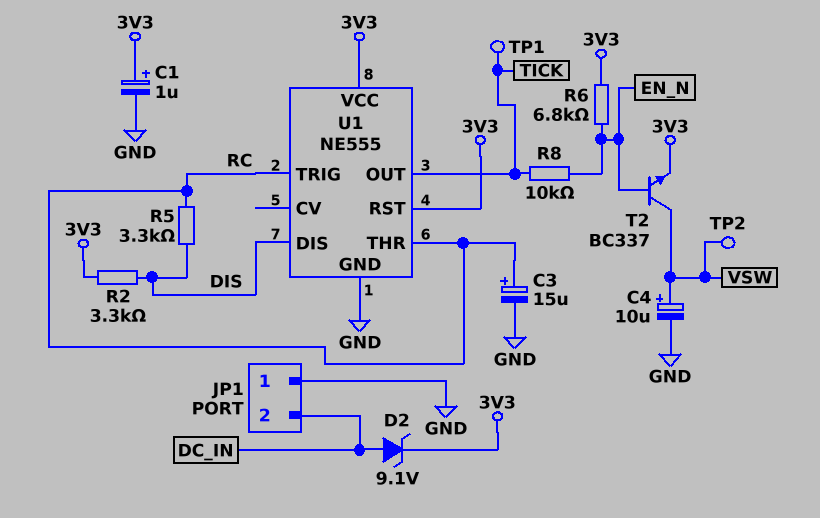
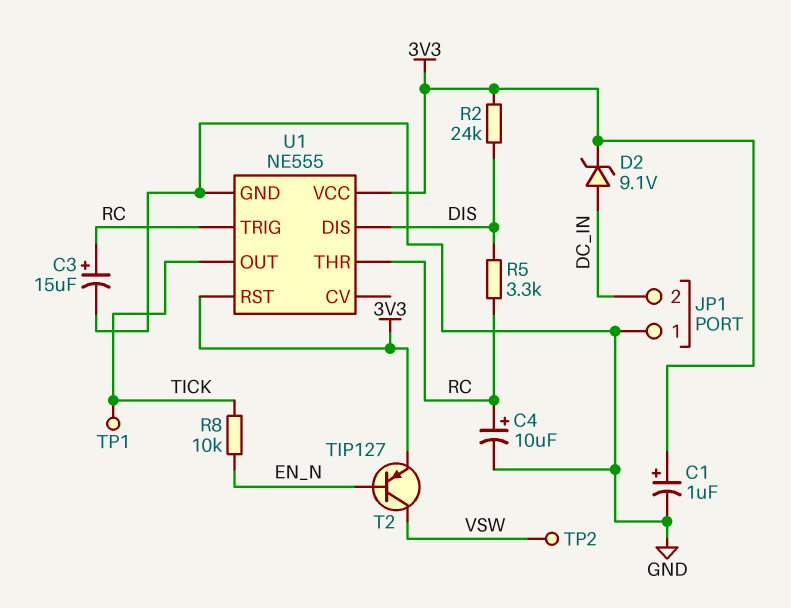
C4: 10uF (plus VSW, minus GND) -> 10uF (plus RC, minus GND)
R2: 3.3k (3V3, DIS) -> 24k (3V3, DIS)
R6: 6.8k (3V3, EN_N) -> none
T2: NPN BC337 (B EN_N, C VSW, E 3V3) -> PNP TIP127 (B EN_N, C VSW, E 3V3)

